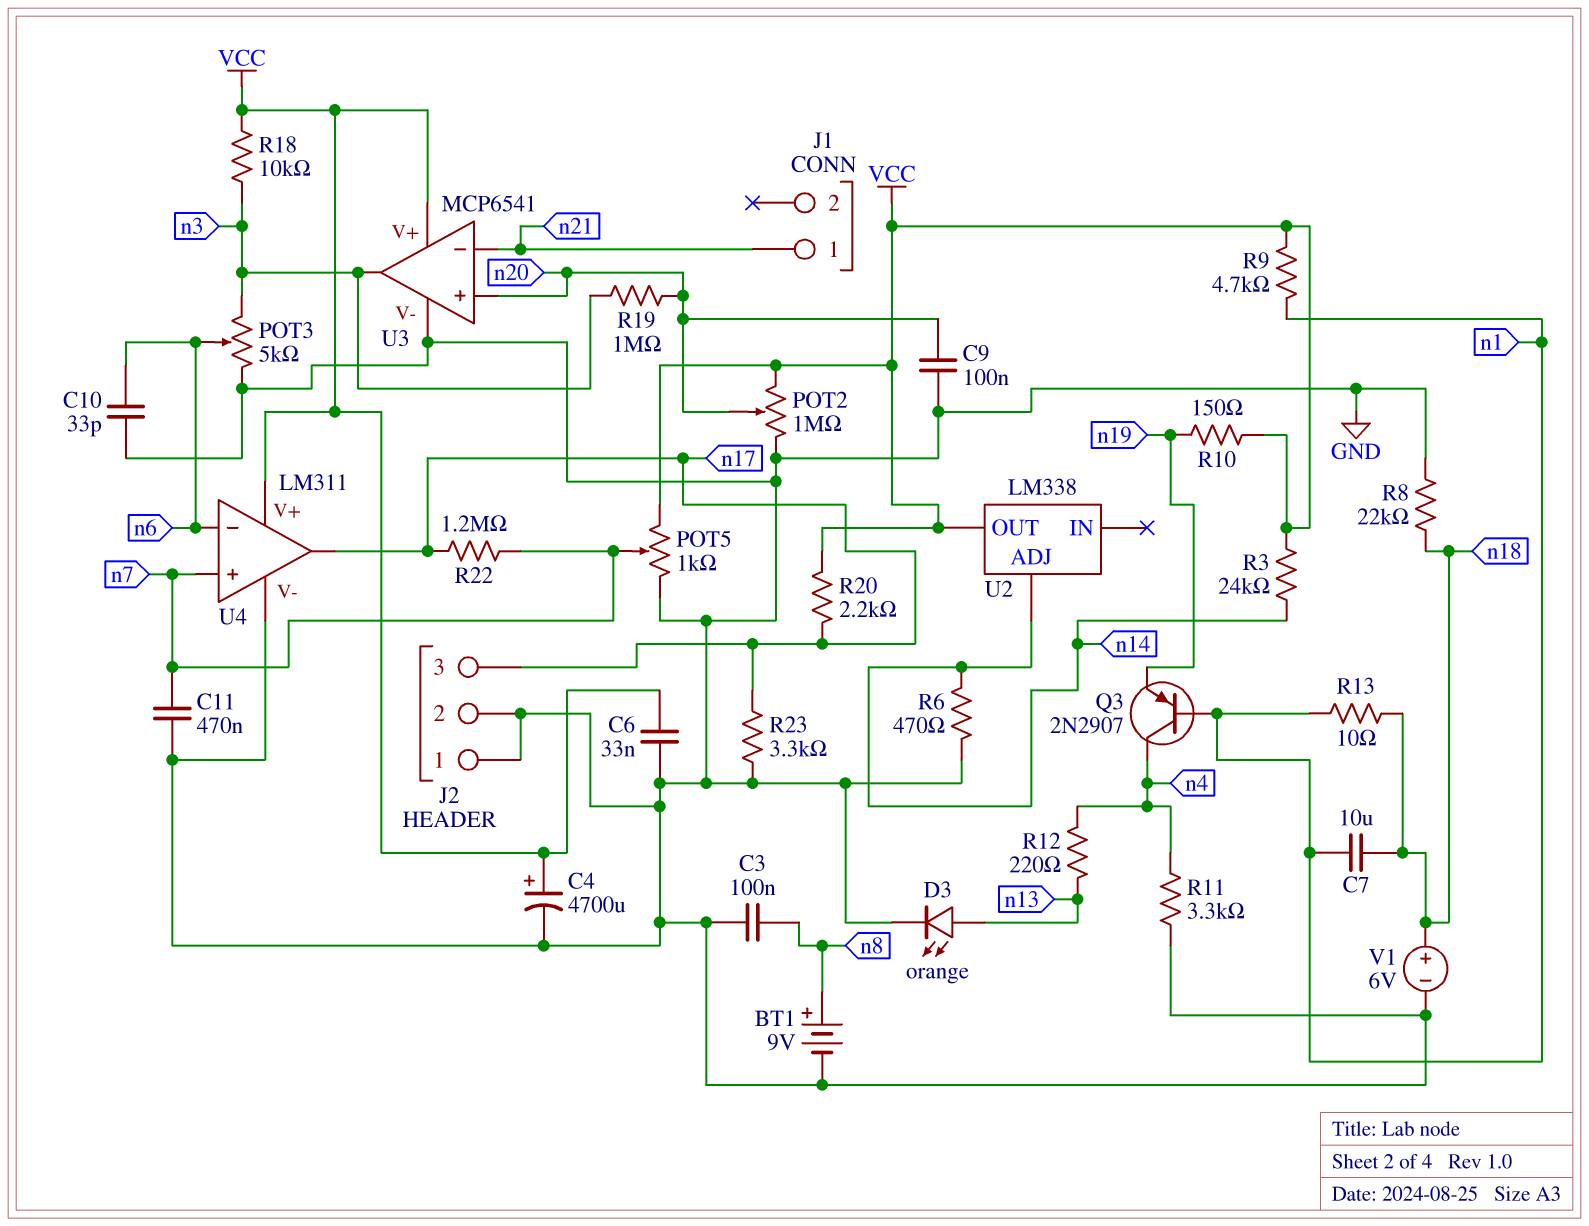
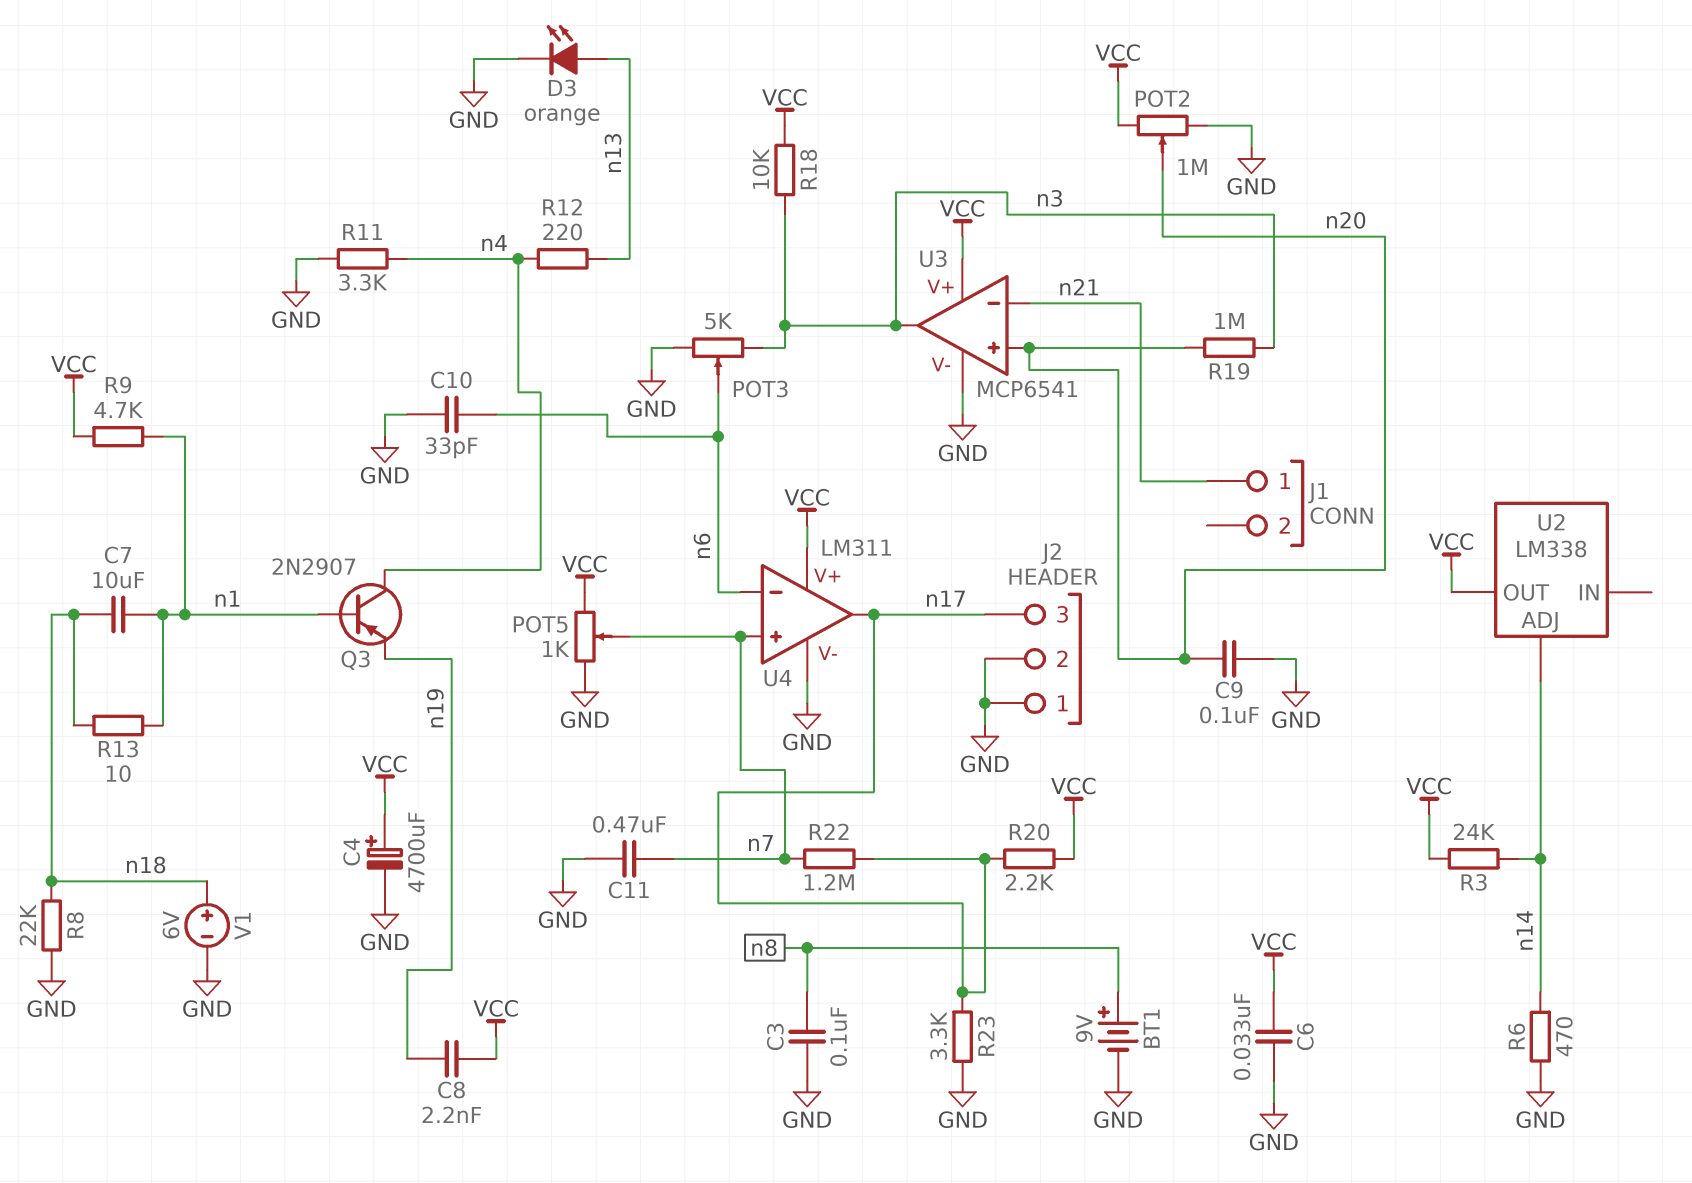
C8: none -> 2.2nF (VCC, n19)
R10: 150 (VCC, n19) -> none

